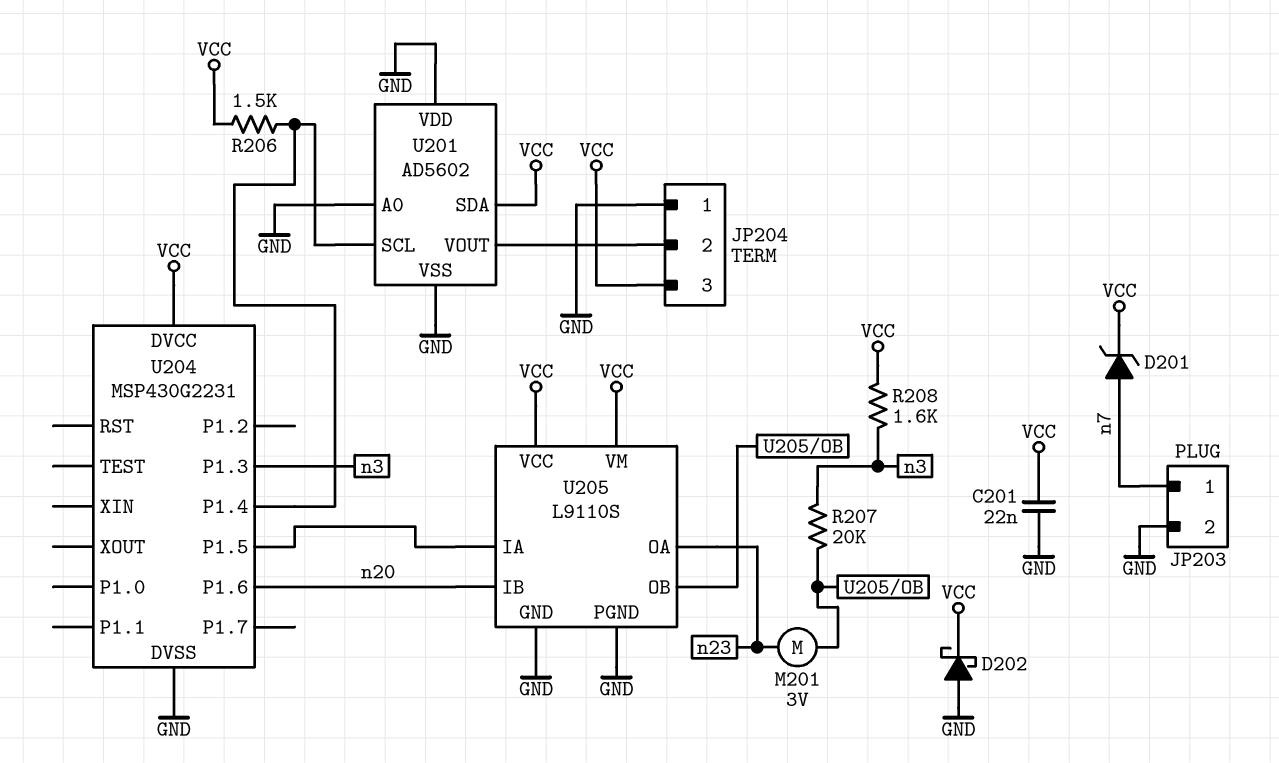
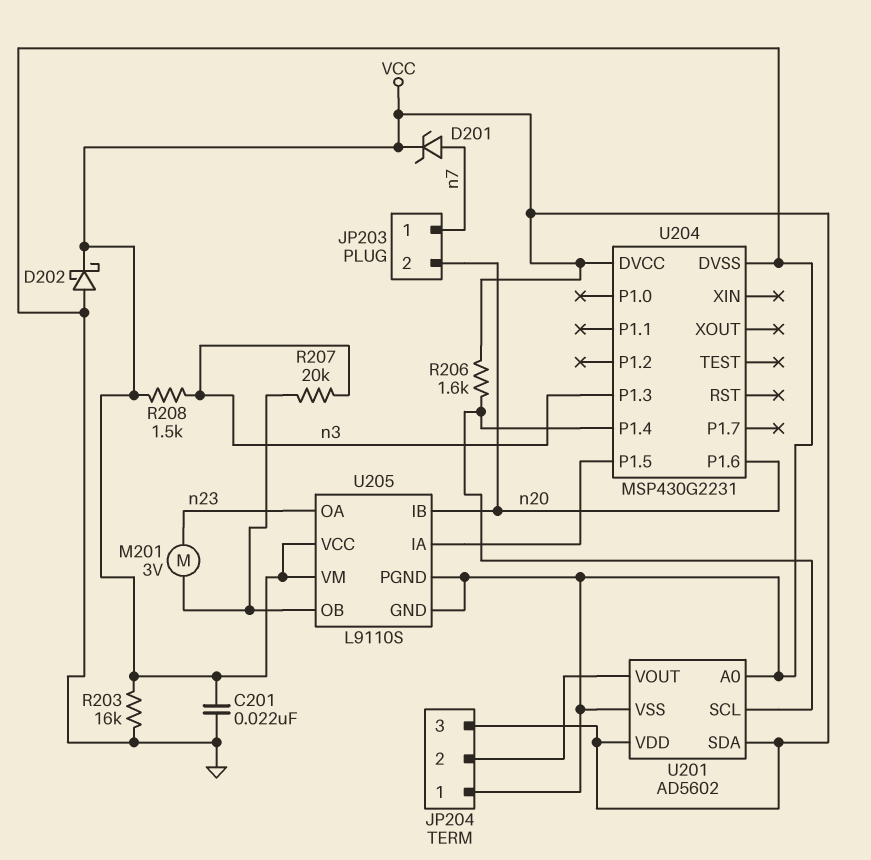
JP203 pin 2: GND -> n20
R203: none -> 16k (GND, VCC)
R206: 1.5k (U201/SCL, VCC) -> 1.6k (U201/SCL, VCC)
R208: 1.6k (VCC, n3) -> 1.5k (VCC, n3)
U201 pin VDD: GND -> VCC

